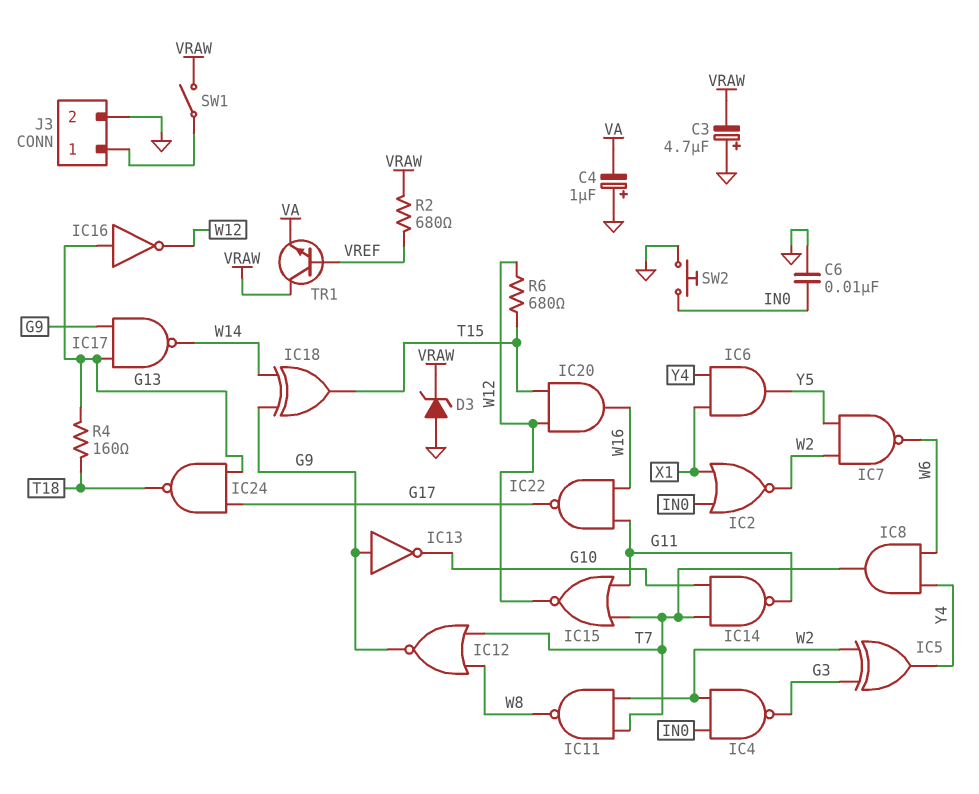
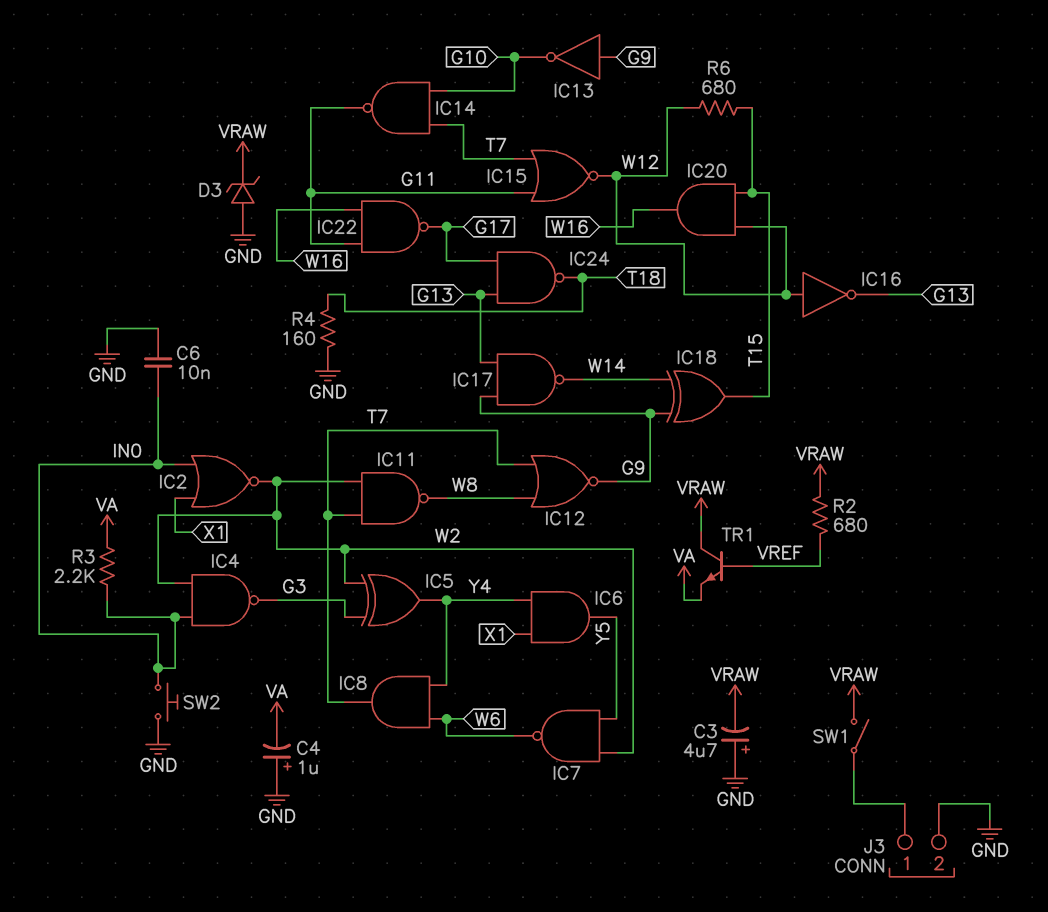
IC16: NOT (in G13, out W12) -> NOT (in W12, out G13)
R3: none -> 2.2k (IN0, VA)
R4: 160 (G13, T18) -> 160 (GND, T18)

